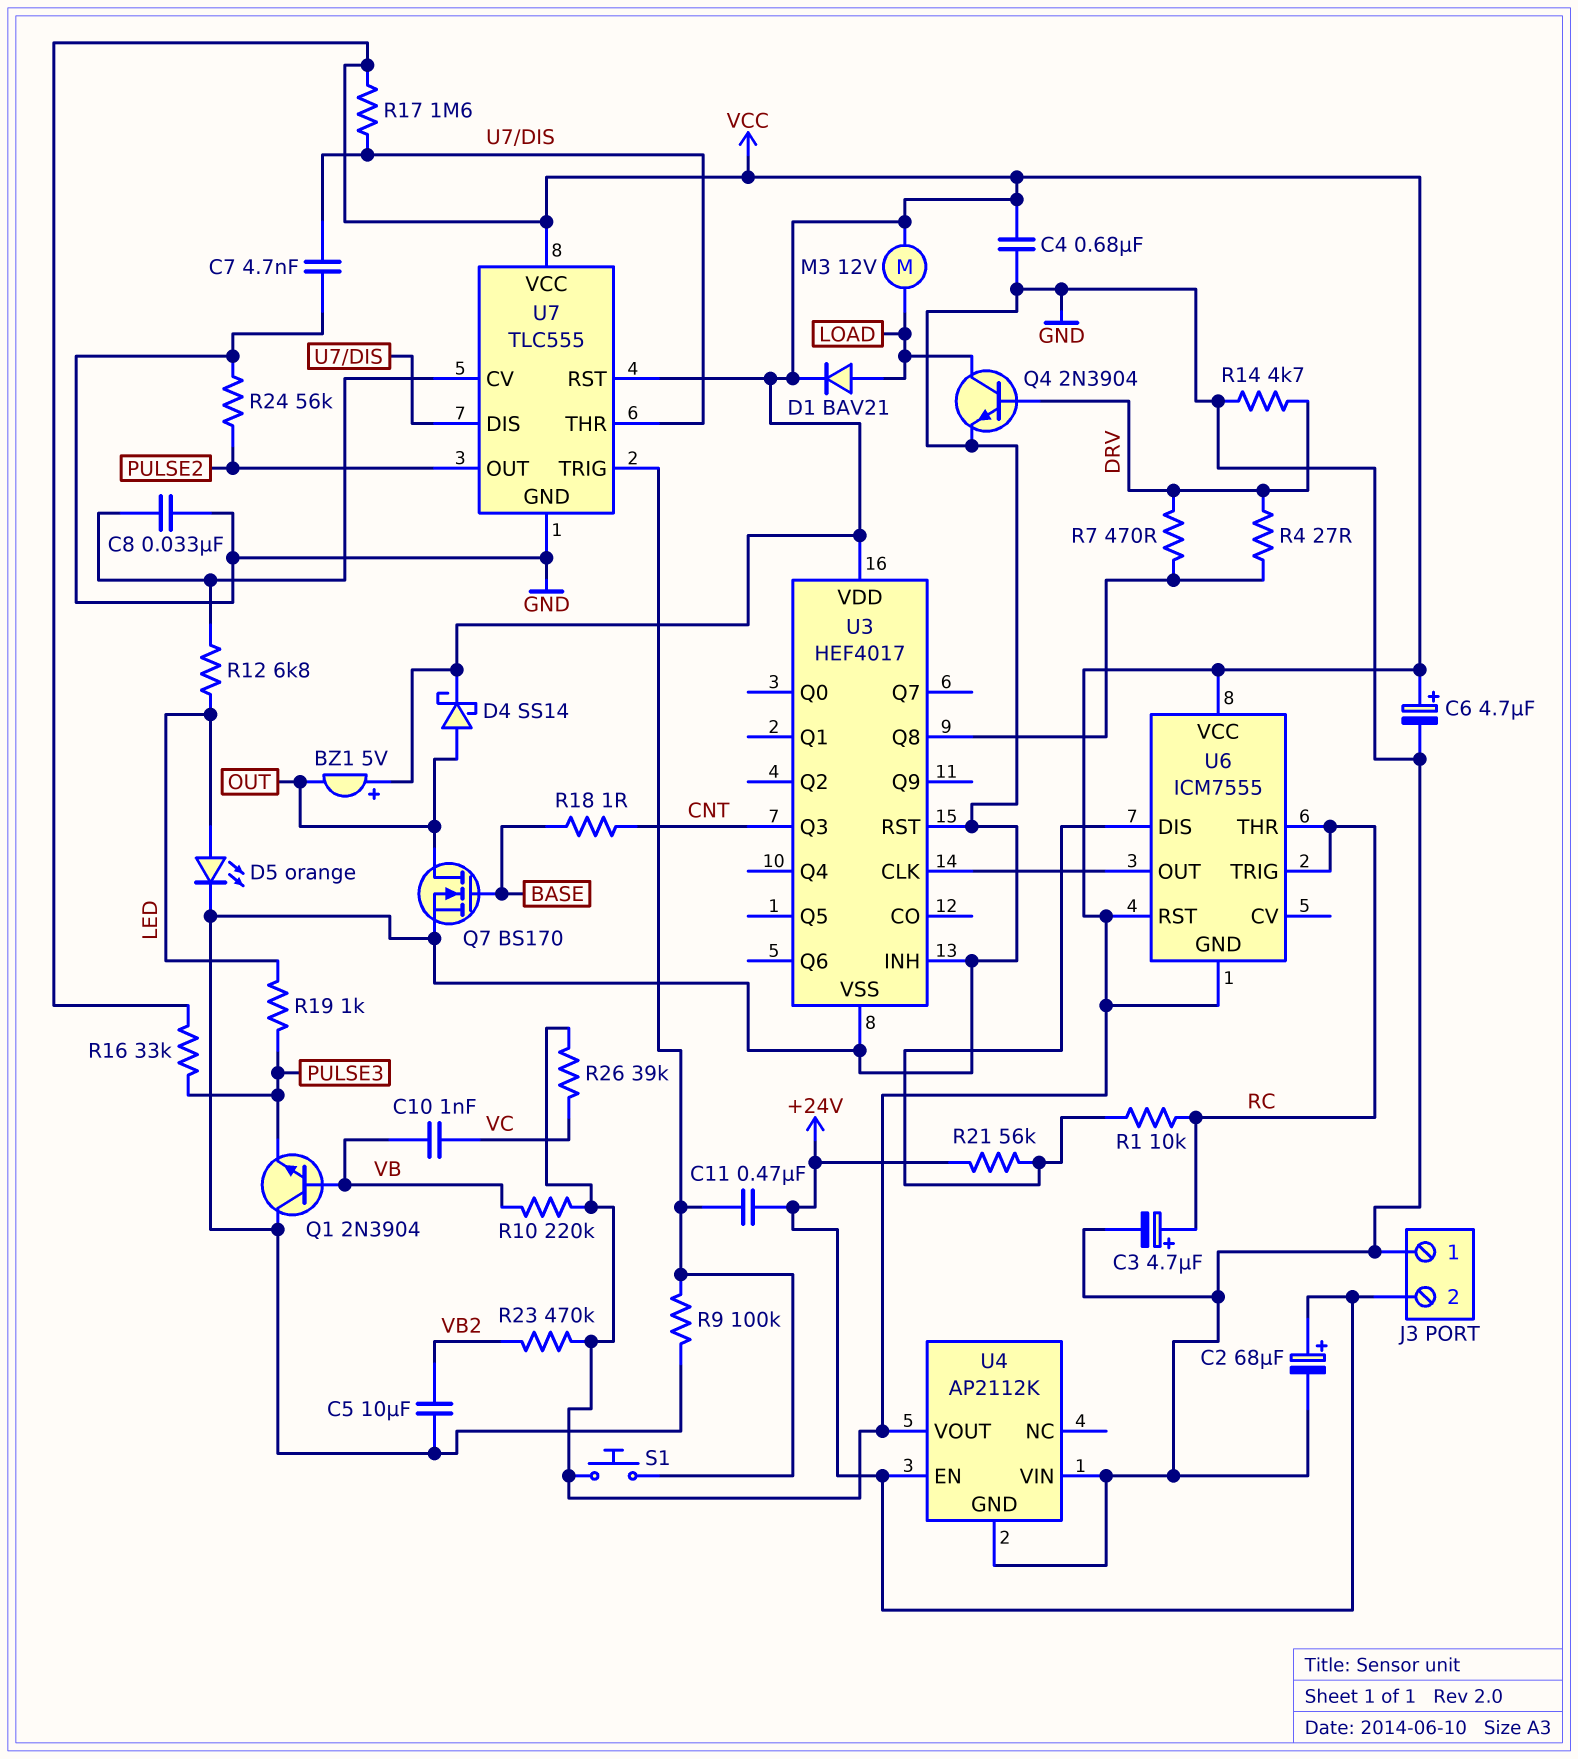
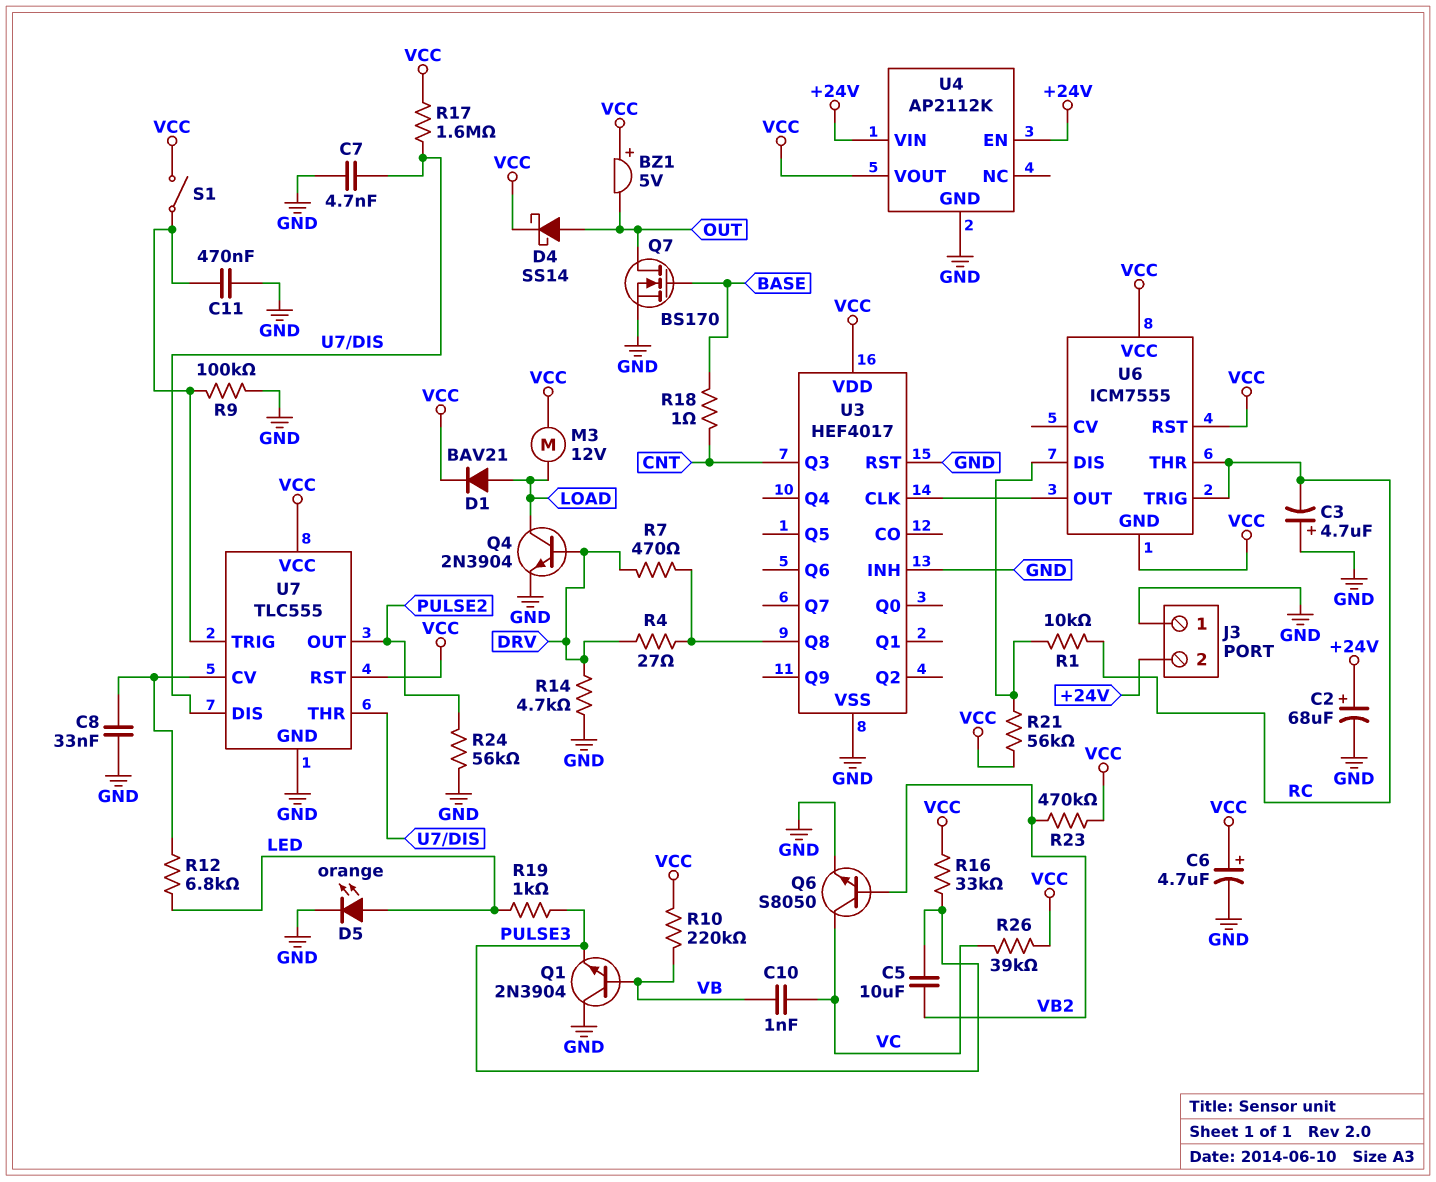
C3: 4.7uF (plus RC, minus GND) -> 4.7uF (plus GND, minus RC)
C4: 680nF (GND, VCC) -> none
C5: 10uF (GND, VB2) -> 10uF (PULSE3, VB2)
C11: 470nF (+24V, U7/TRIG) -> 470nF (GND, U7/TRIG)
Q6: none -> NPN S8050 (B VB2, C VC, E GND)
R21: 56k (+24V, U6/DIS) -> 56k (U6/DIS, VCC)
S1: button (U7/TRIG, VCC) -> switch (U7/TRIG, VCC)
U4 pin VIN: GND -> +24V

